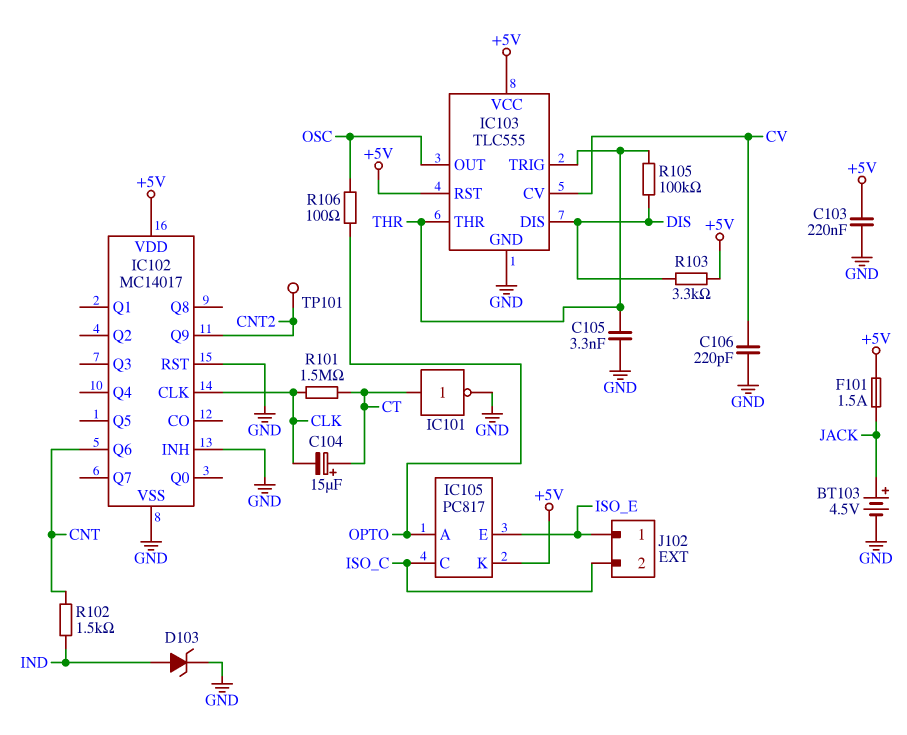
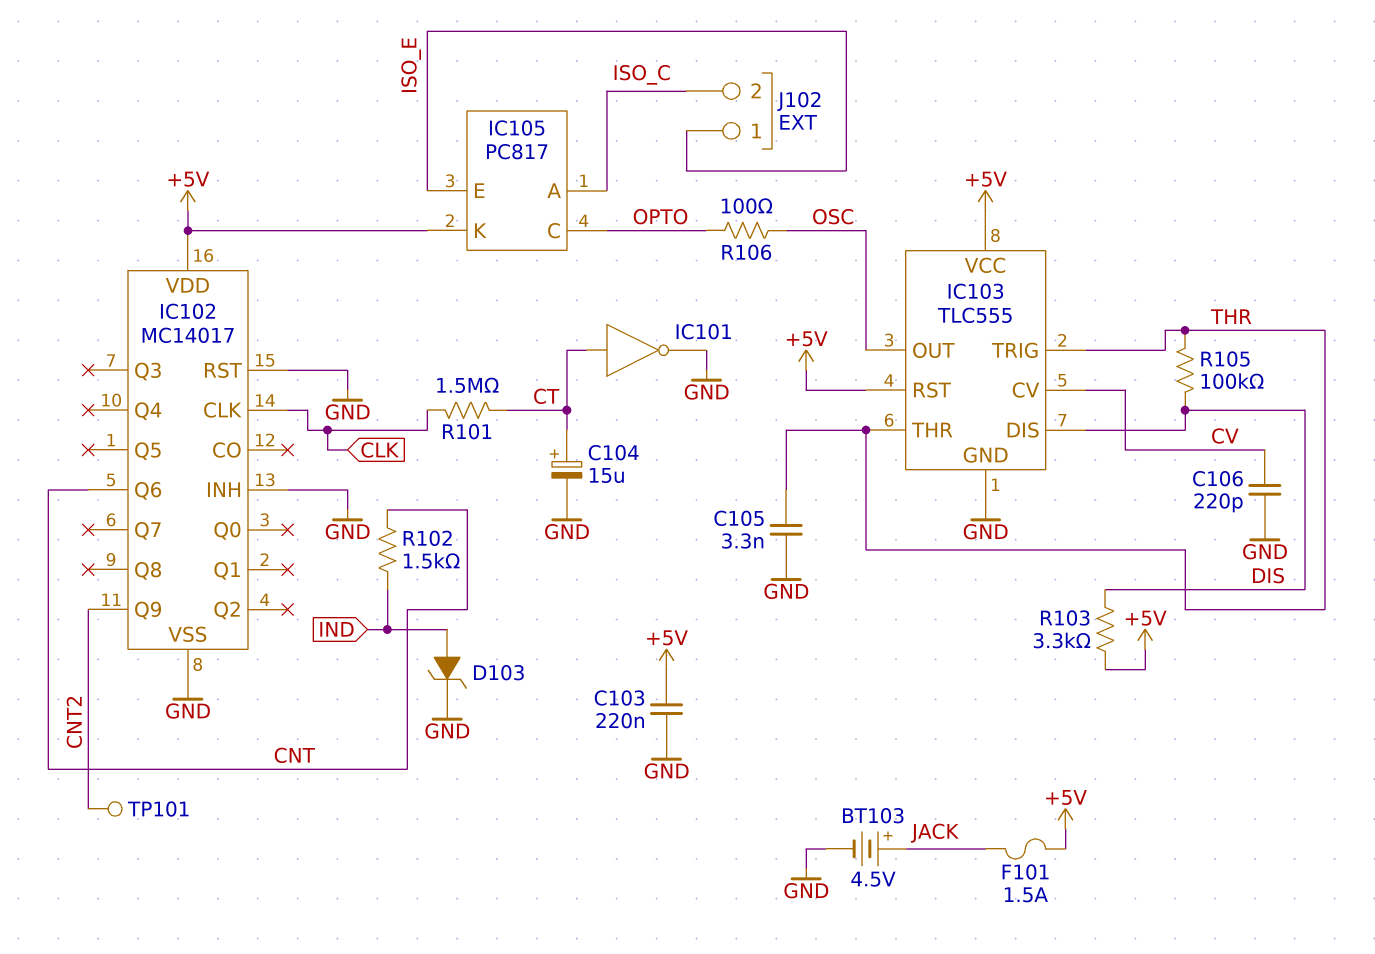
C104: 15uF (plus CT, minus CLK) -> 15uF (plus CT, minus GND)
IC105 pin A: OPTO -> ISO_C
IC105 pin C: ISO_C -> OPTO

